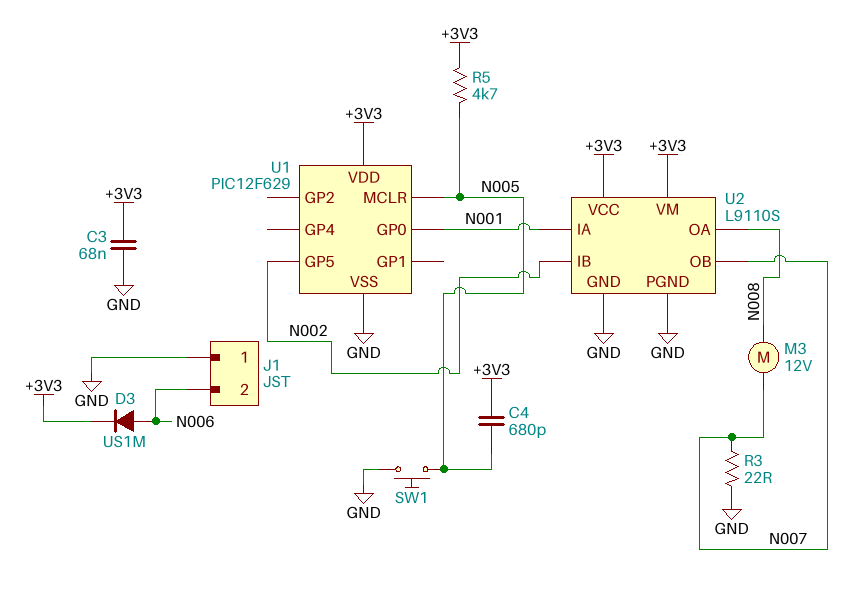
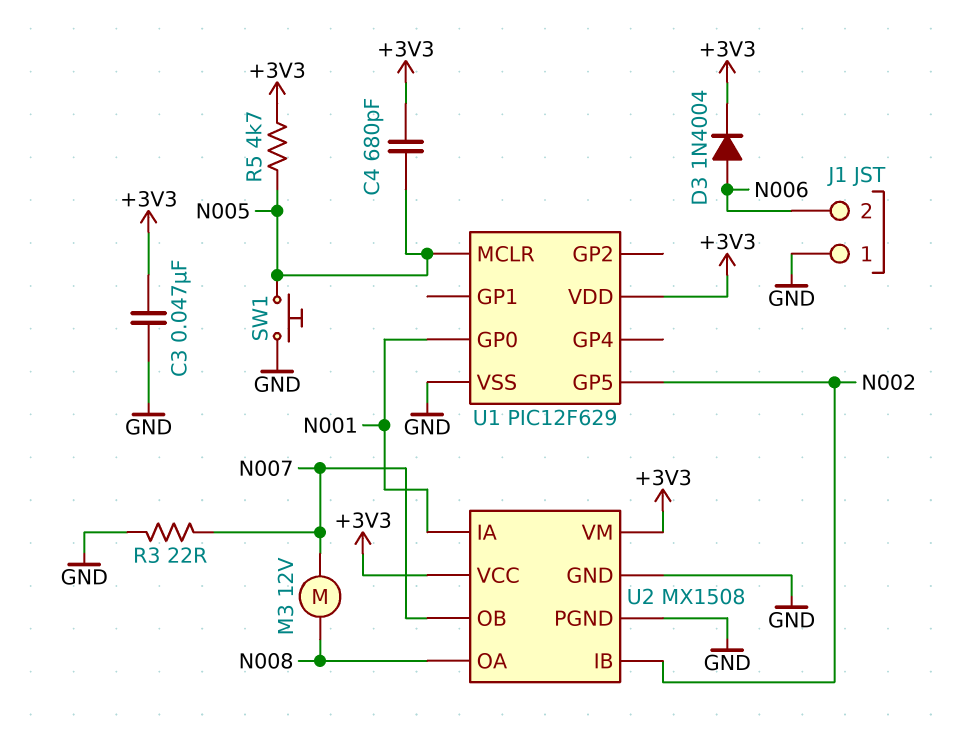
C3: 68nF (+3V3, GND) -> 47nF (+3V3, GND)
D3: diode US1M (A N006, K +3V3) -> diode 1N4004 (A N006, K +3V3)
U2: L9110S -> MX1508

